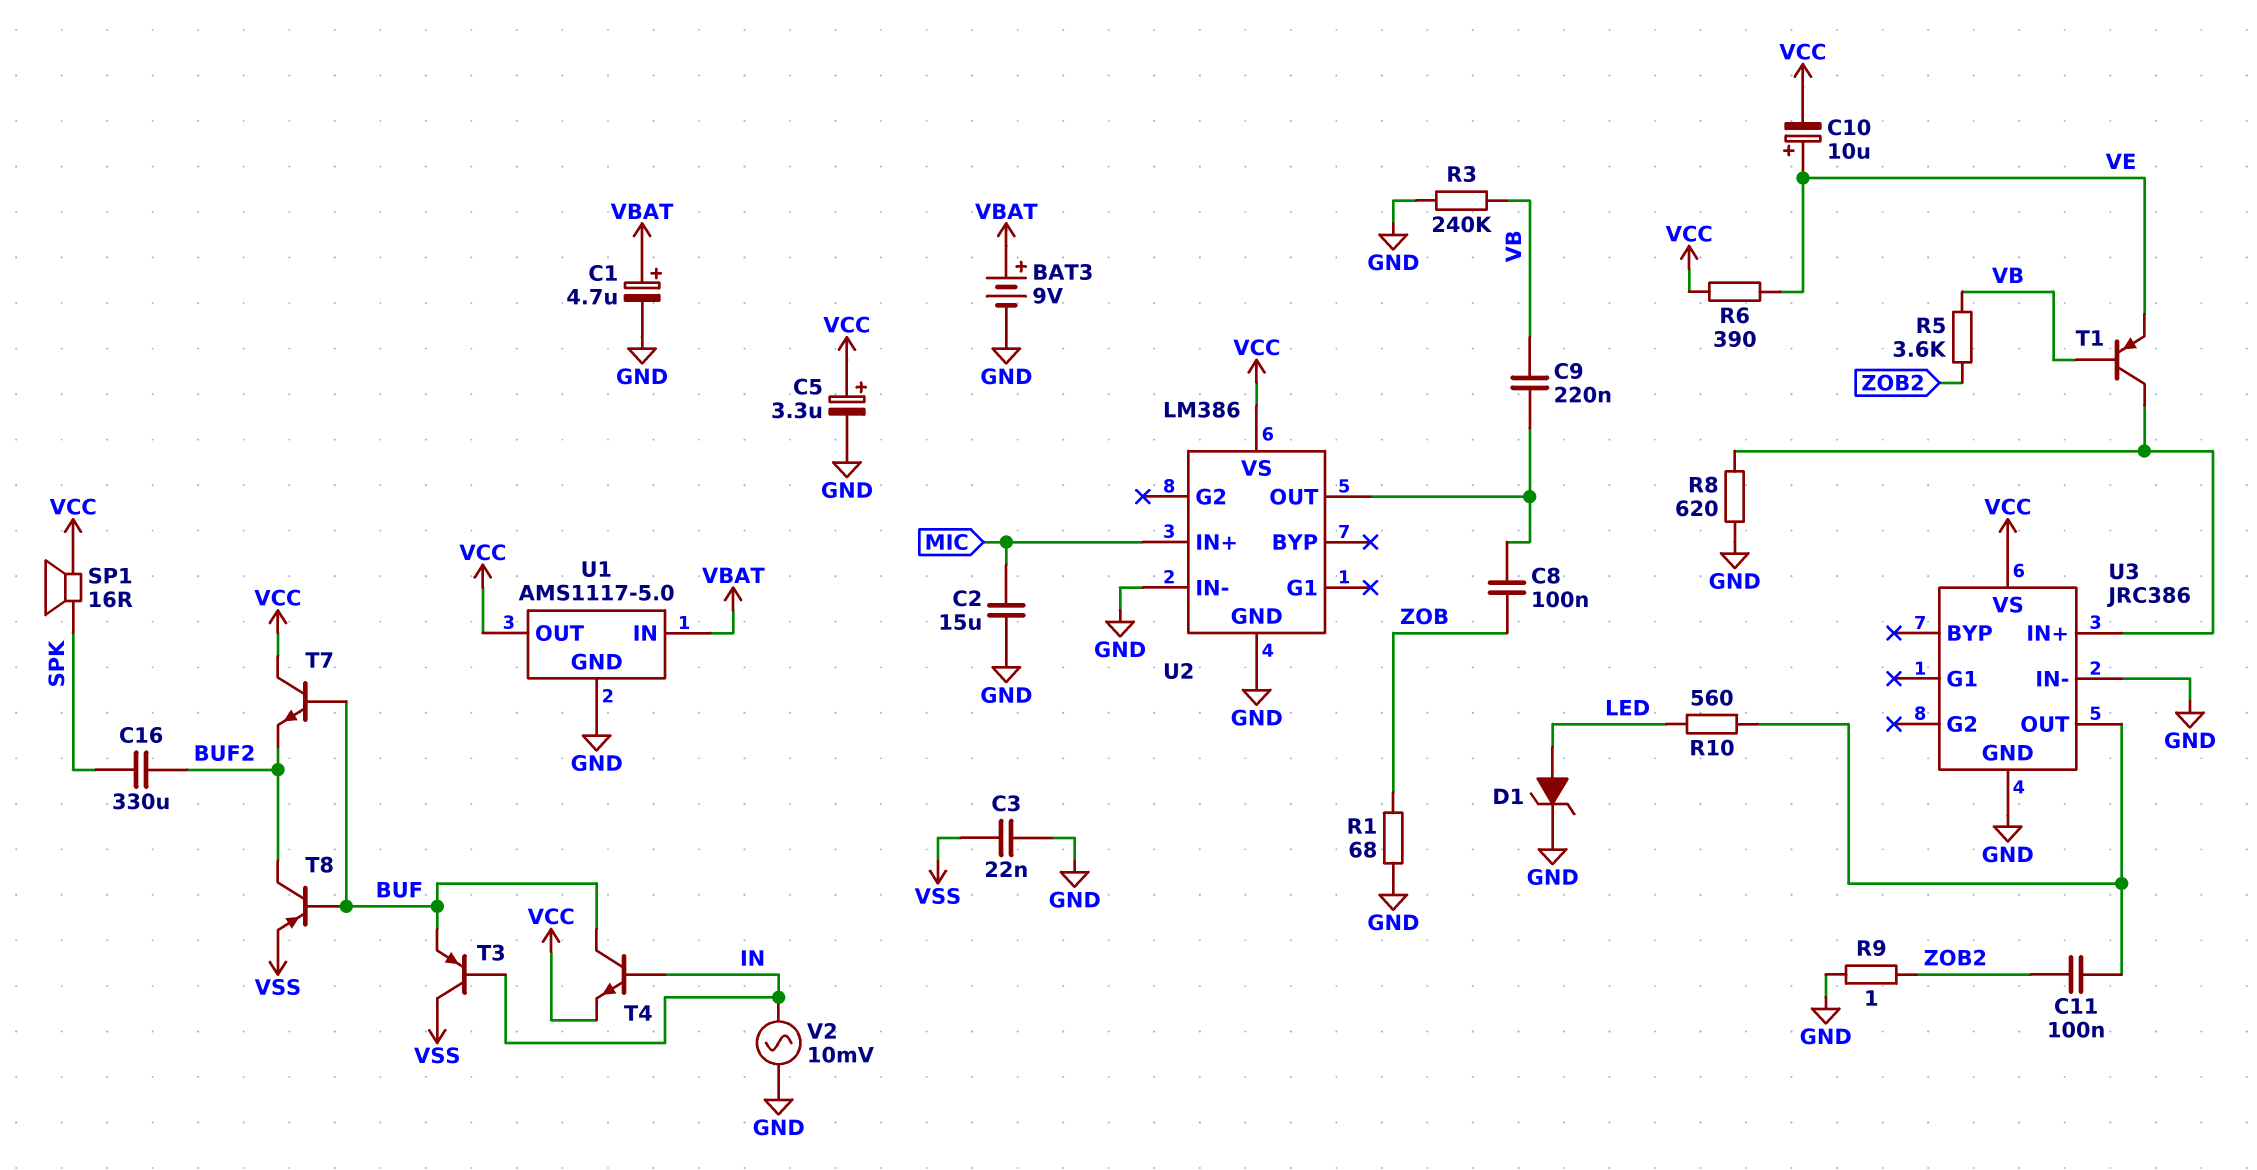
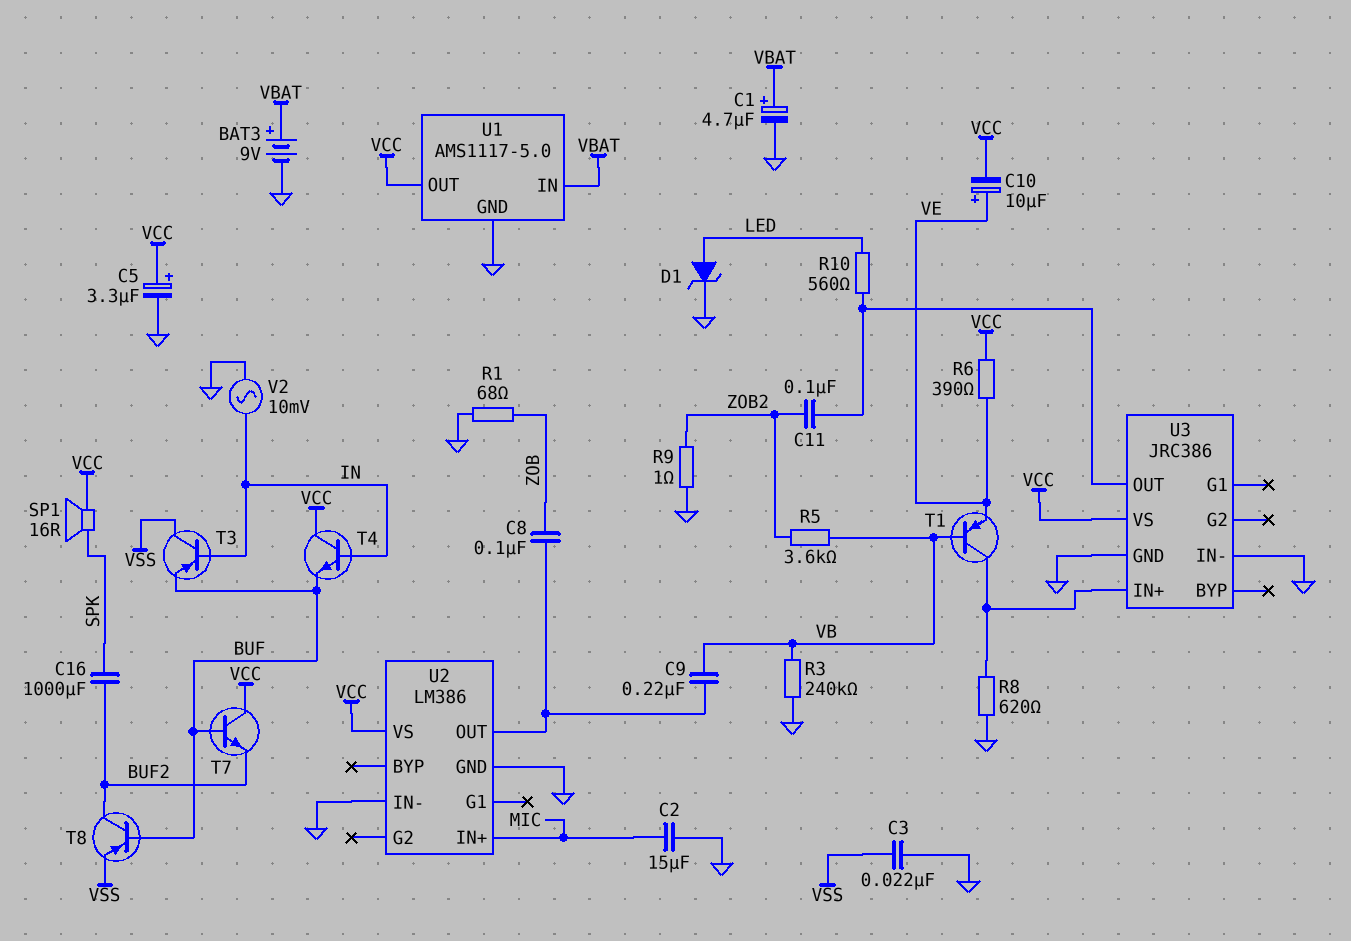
C16: 330uF (BUF2, SPK) -> 1000uF (BUF2, SPK)
T4: NPN (B IN, C BUF, E VCC) -> NPN (B IN, C VCC, E BUF)

